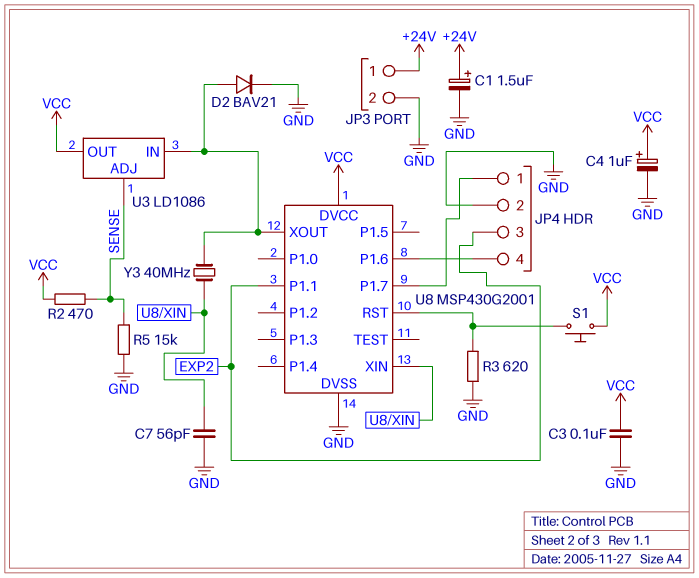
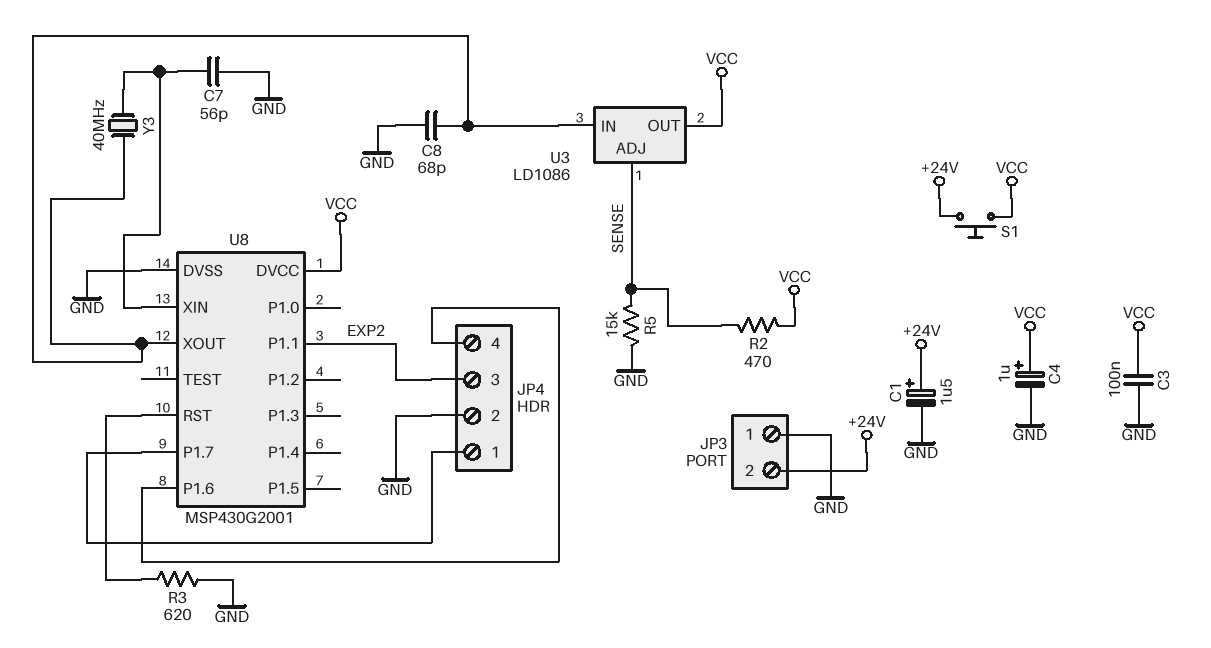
C8: none -> 68pF (GND, U3/IN)
D2: diode BAV21 (A U3/IN, K GND) -> none
JP3 pin 1: +24V -> GND
JP3 pin 2: GND -> +24V
S1: button (U8/RST, VCC) -> button (+24V, VCC)

